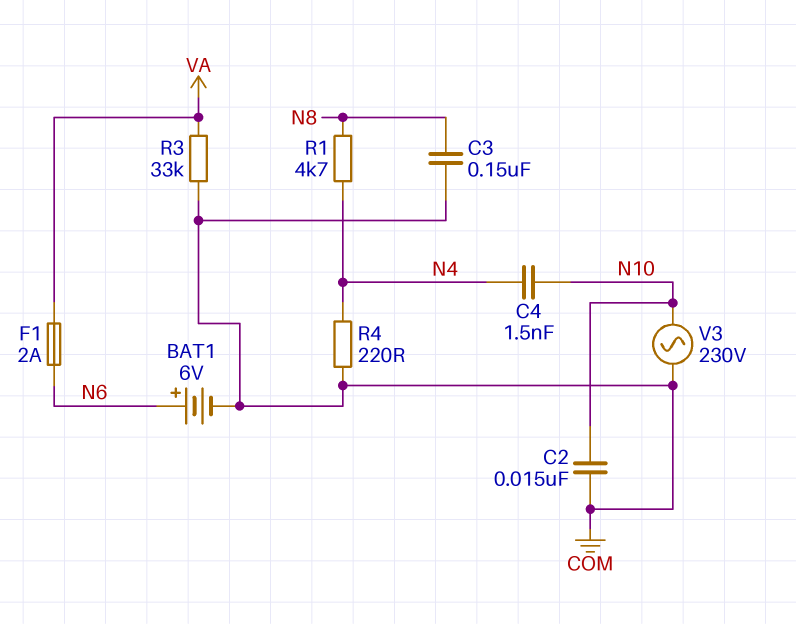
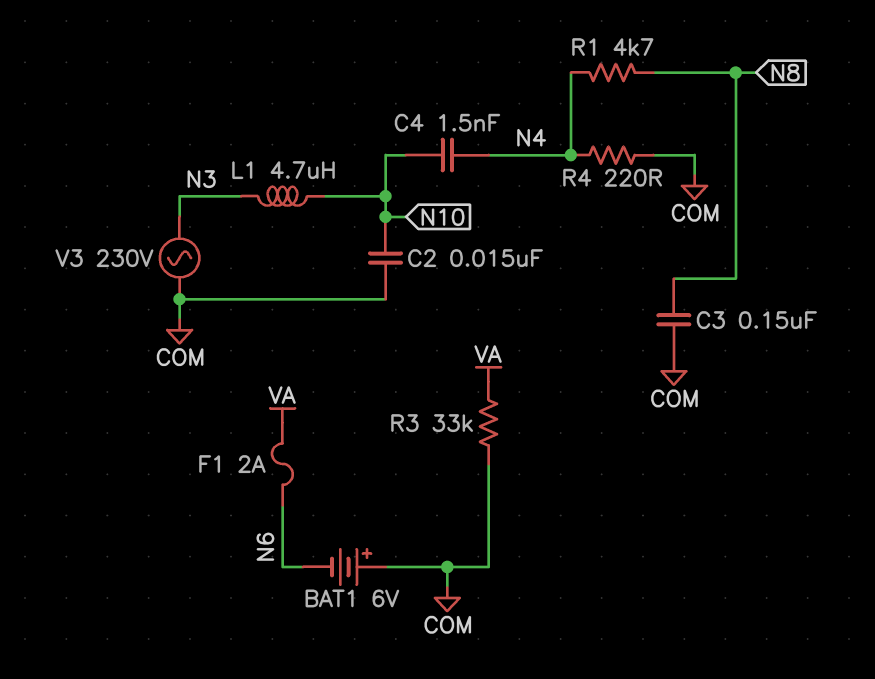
BAT1: 6V (plus N6, minus COM) -> 6V (plus COM, minus N6)
L1: none -> 4.7uH (N3, N10)
V3: AC 230V (COM, N10) -> AC 230V (COM, N3)

